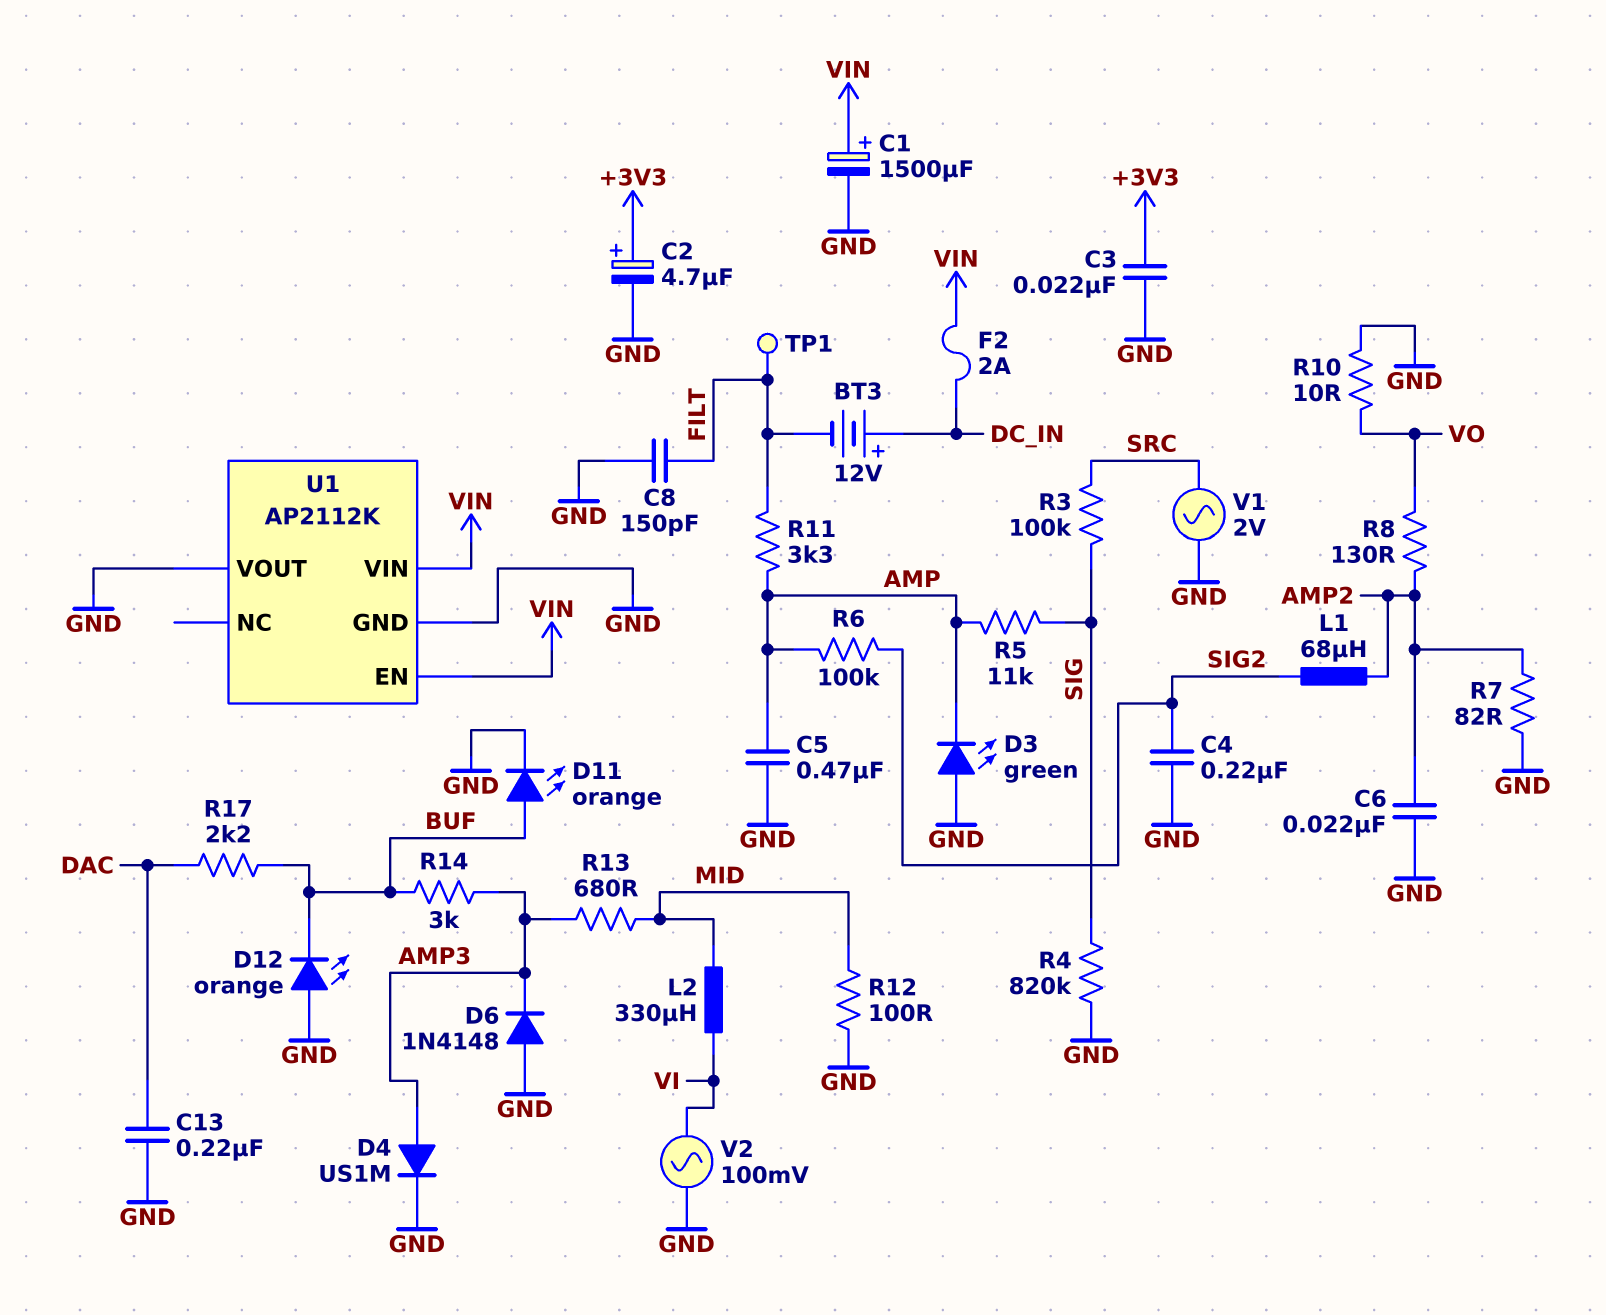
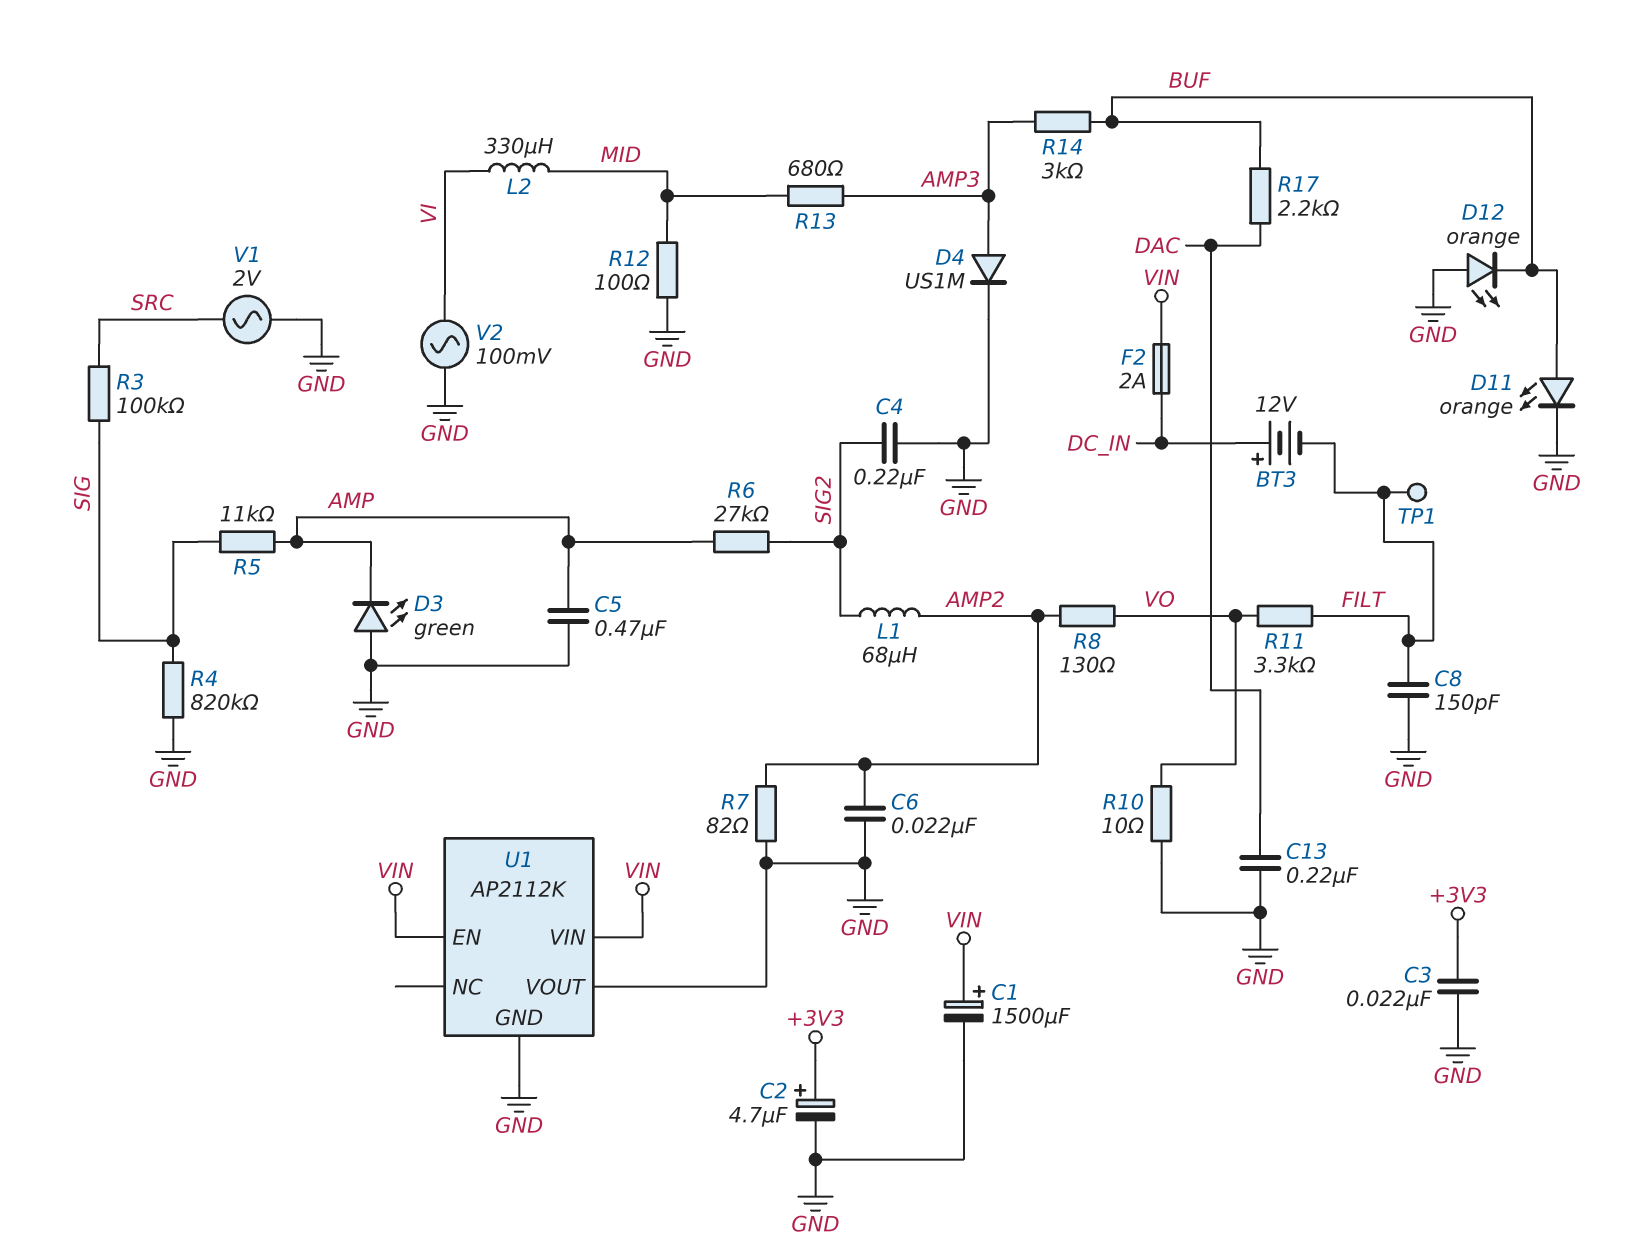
D6: diode 1N4148 (A GND, K AMP3) -> none
R6: 100k (AMP, SIG2) -> 27k (AMP, SIG2)
R11: 3.3k (AMP, FILT) -> 3.3k (FILT, VO)

